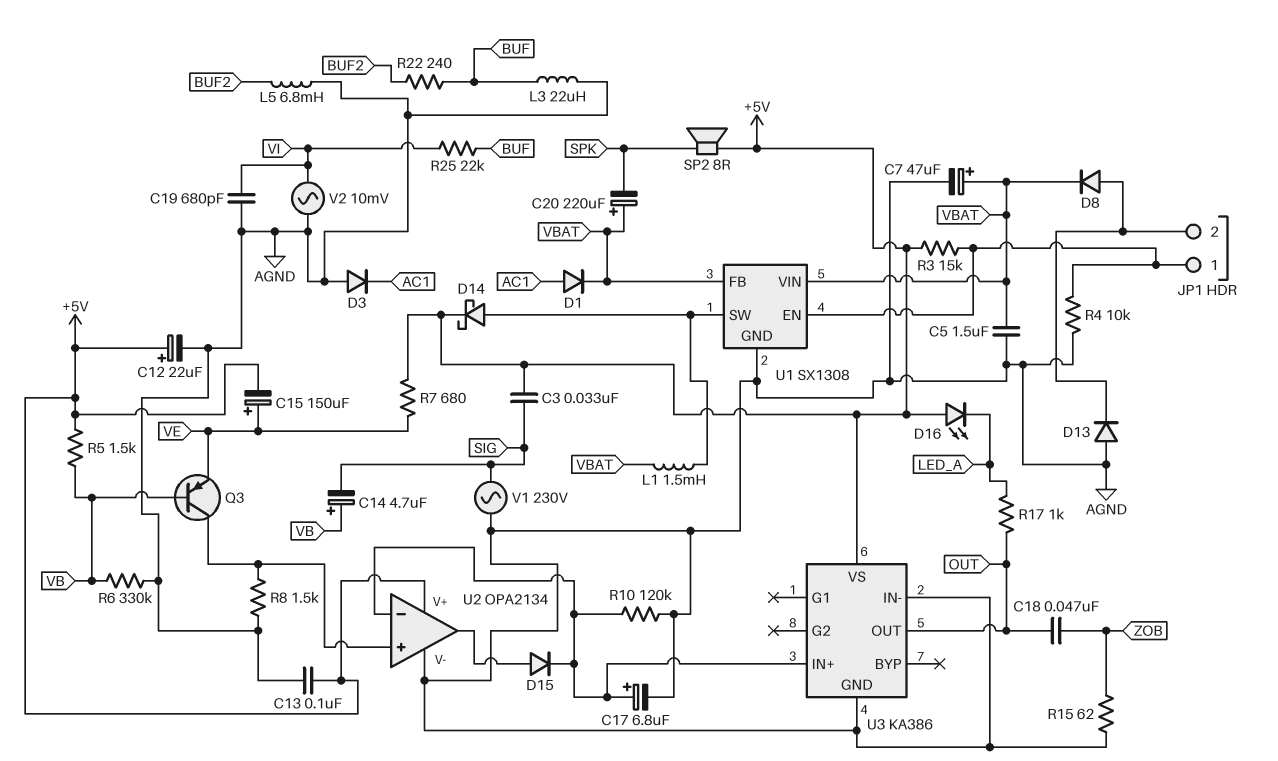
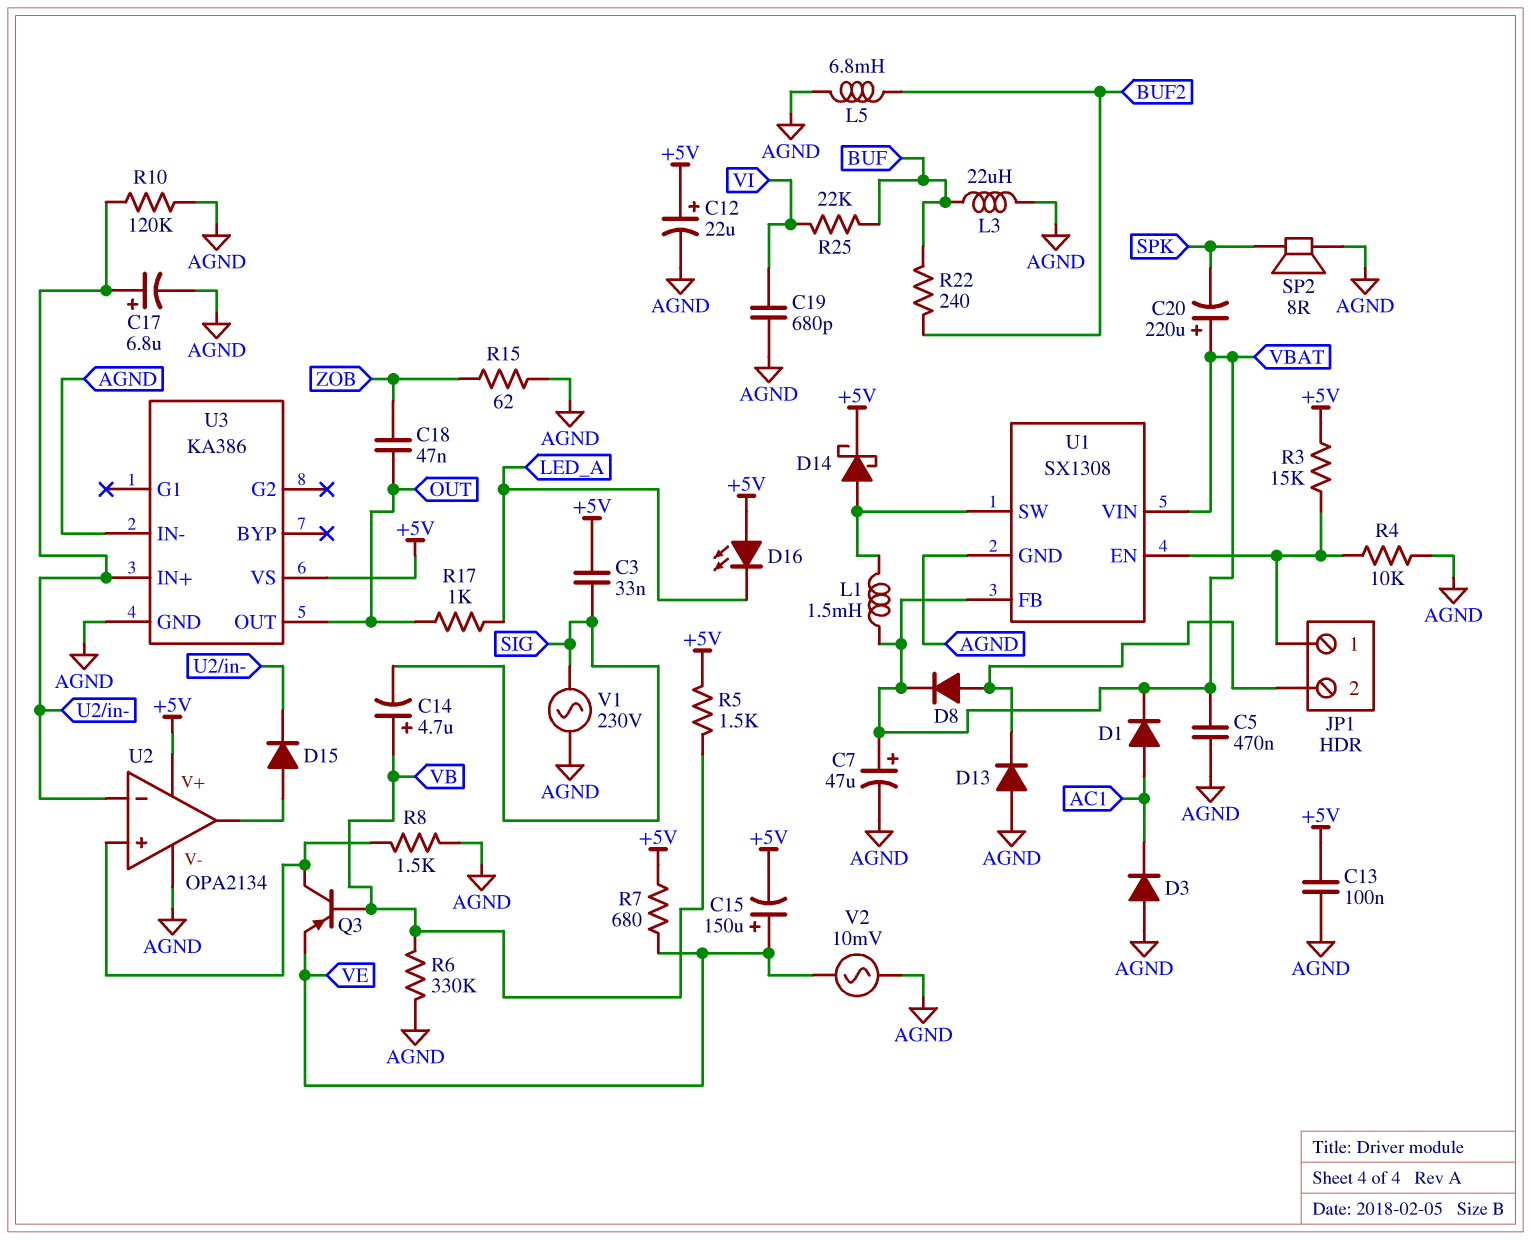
C5: 1.5uF (AGND, VBAT) -> 470nF (AGND, VBAT)
SP2: speaker 8R (+5V, SPK) -> speaker 8R (AGND, SPK)
V2: AC 10mV (AGND, VI) -> AC 10mV (AGND, VE)

